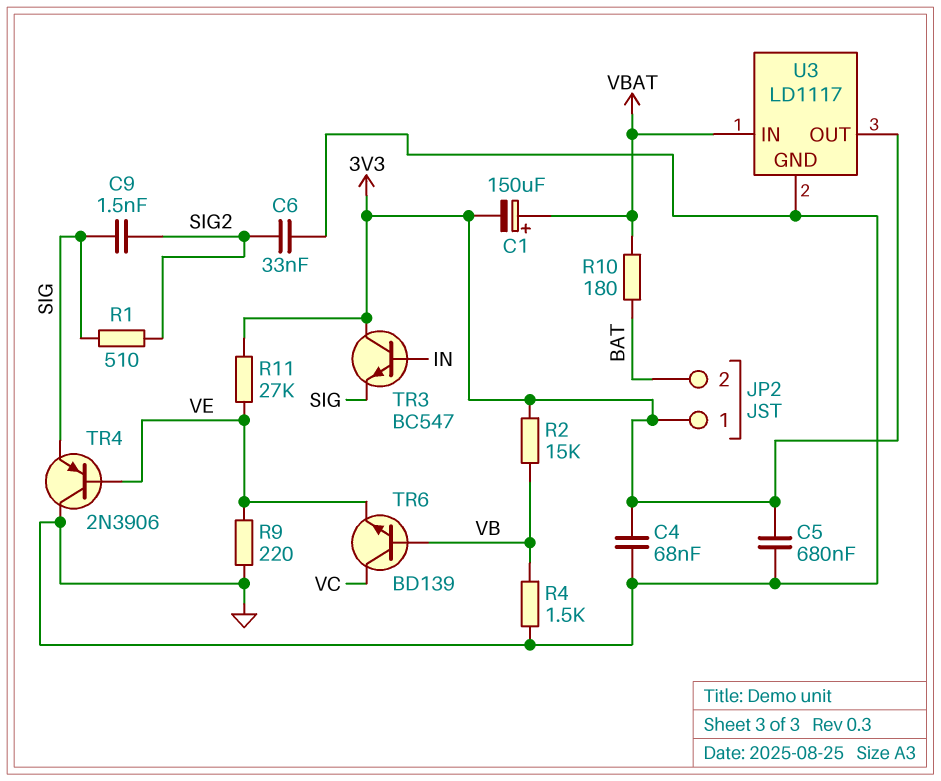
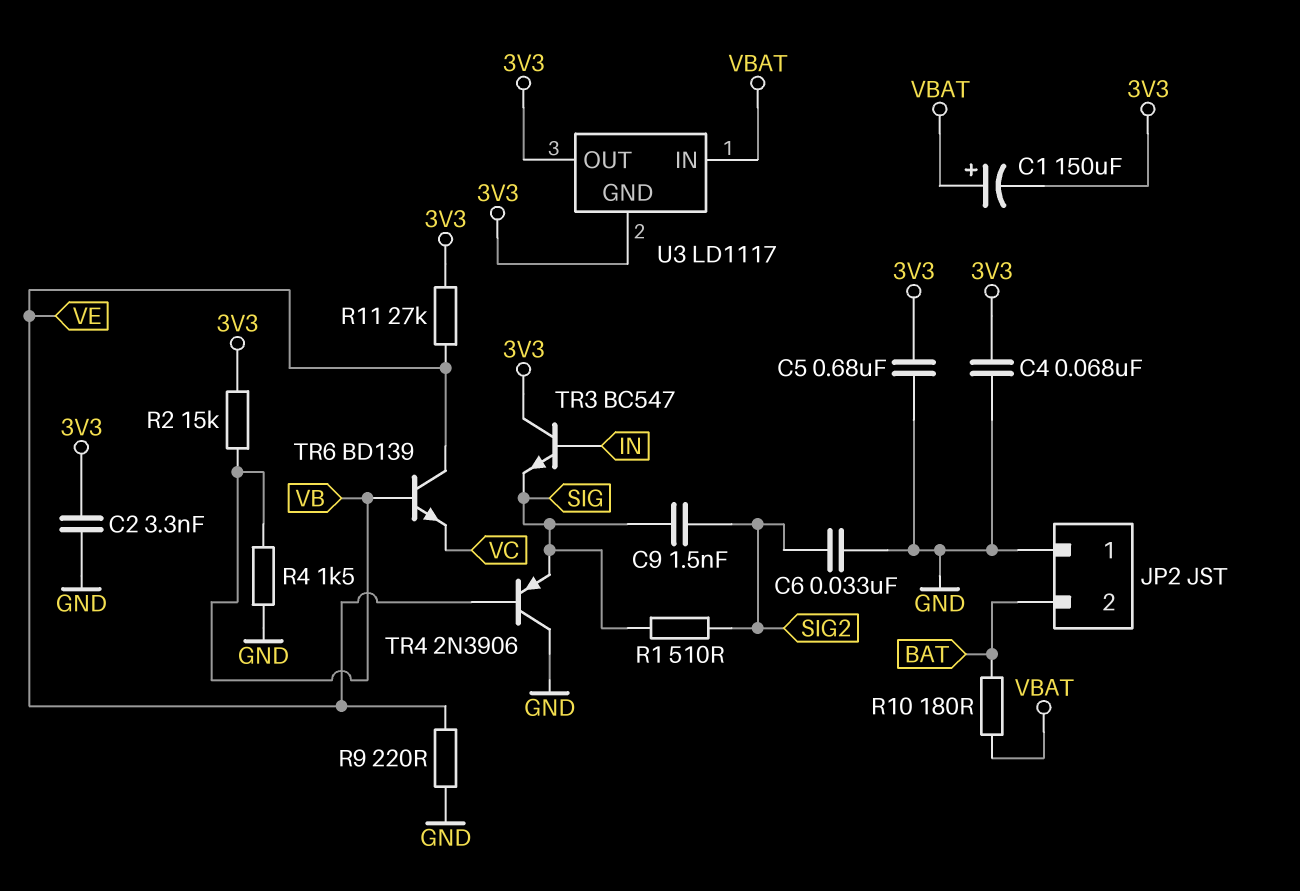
C2: none -> 3.3nF (3V3, GND)
JP2 pin 1: 3V3 -> GND
TR6: NPN BD139 (B VB, C VC, E VE) -> NPN BD139 (B VB, C VE, E VC)
U3 pin GND: GND -> 3V3

